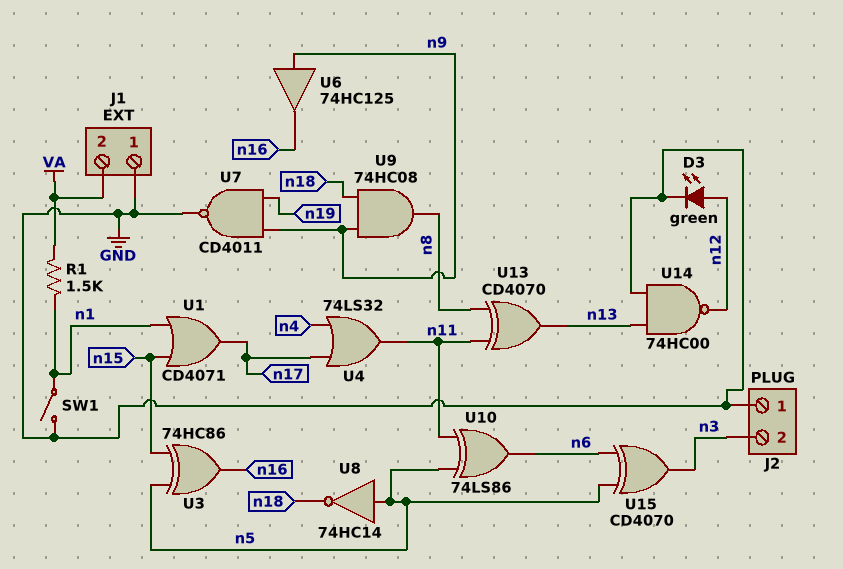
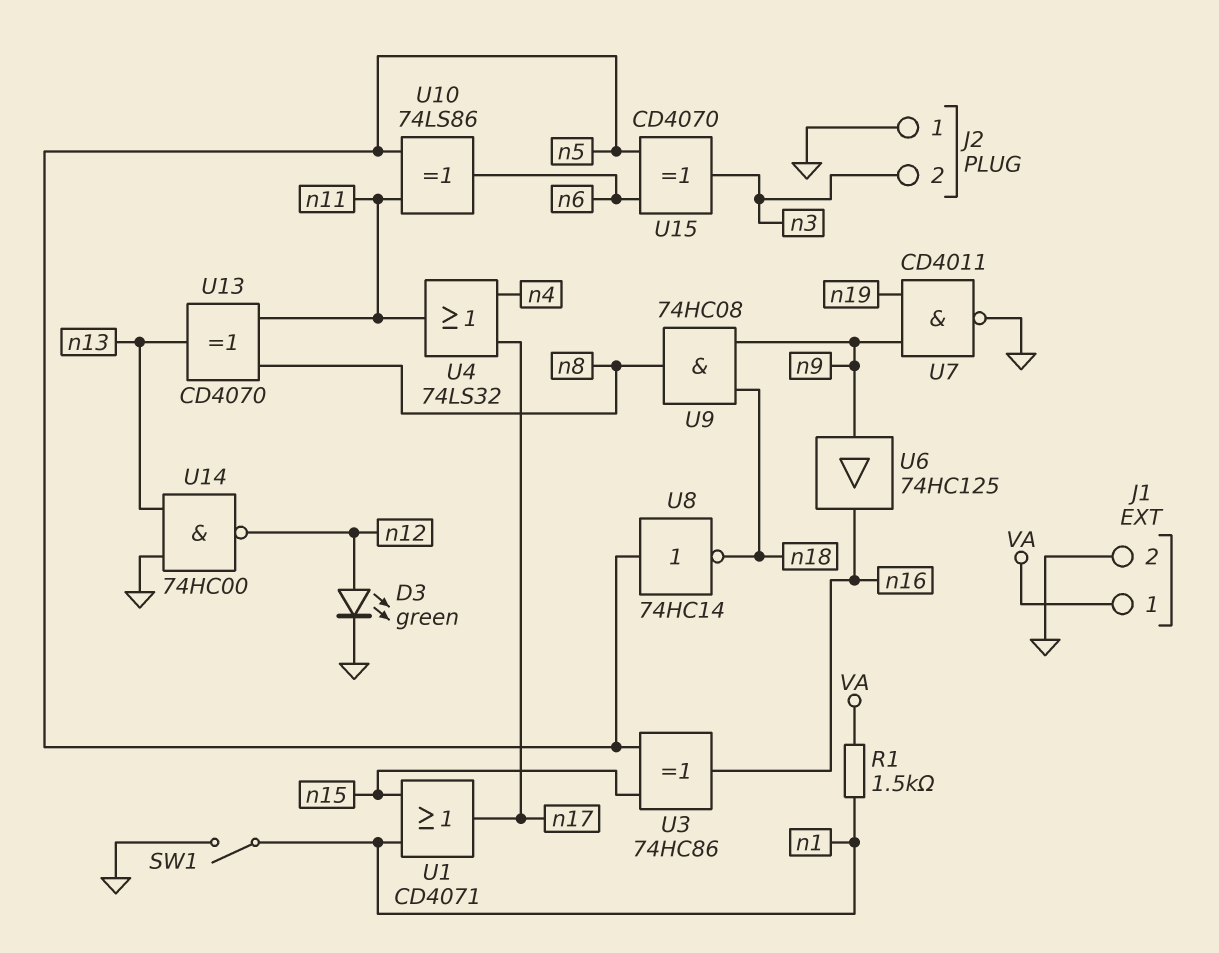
J1 pin 1: GND -> VA
J1 pin 2: VA -> GND

